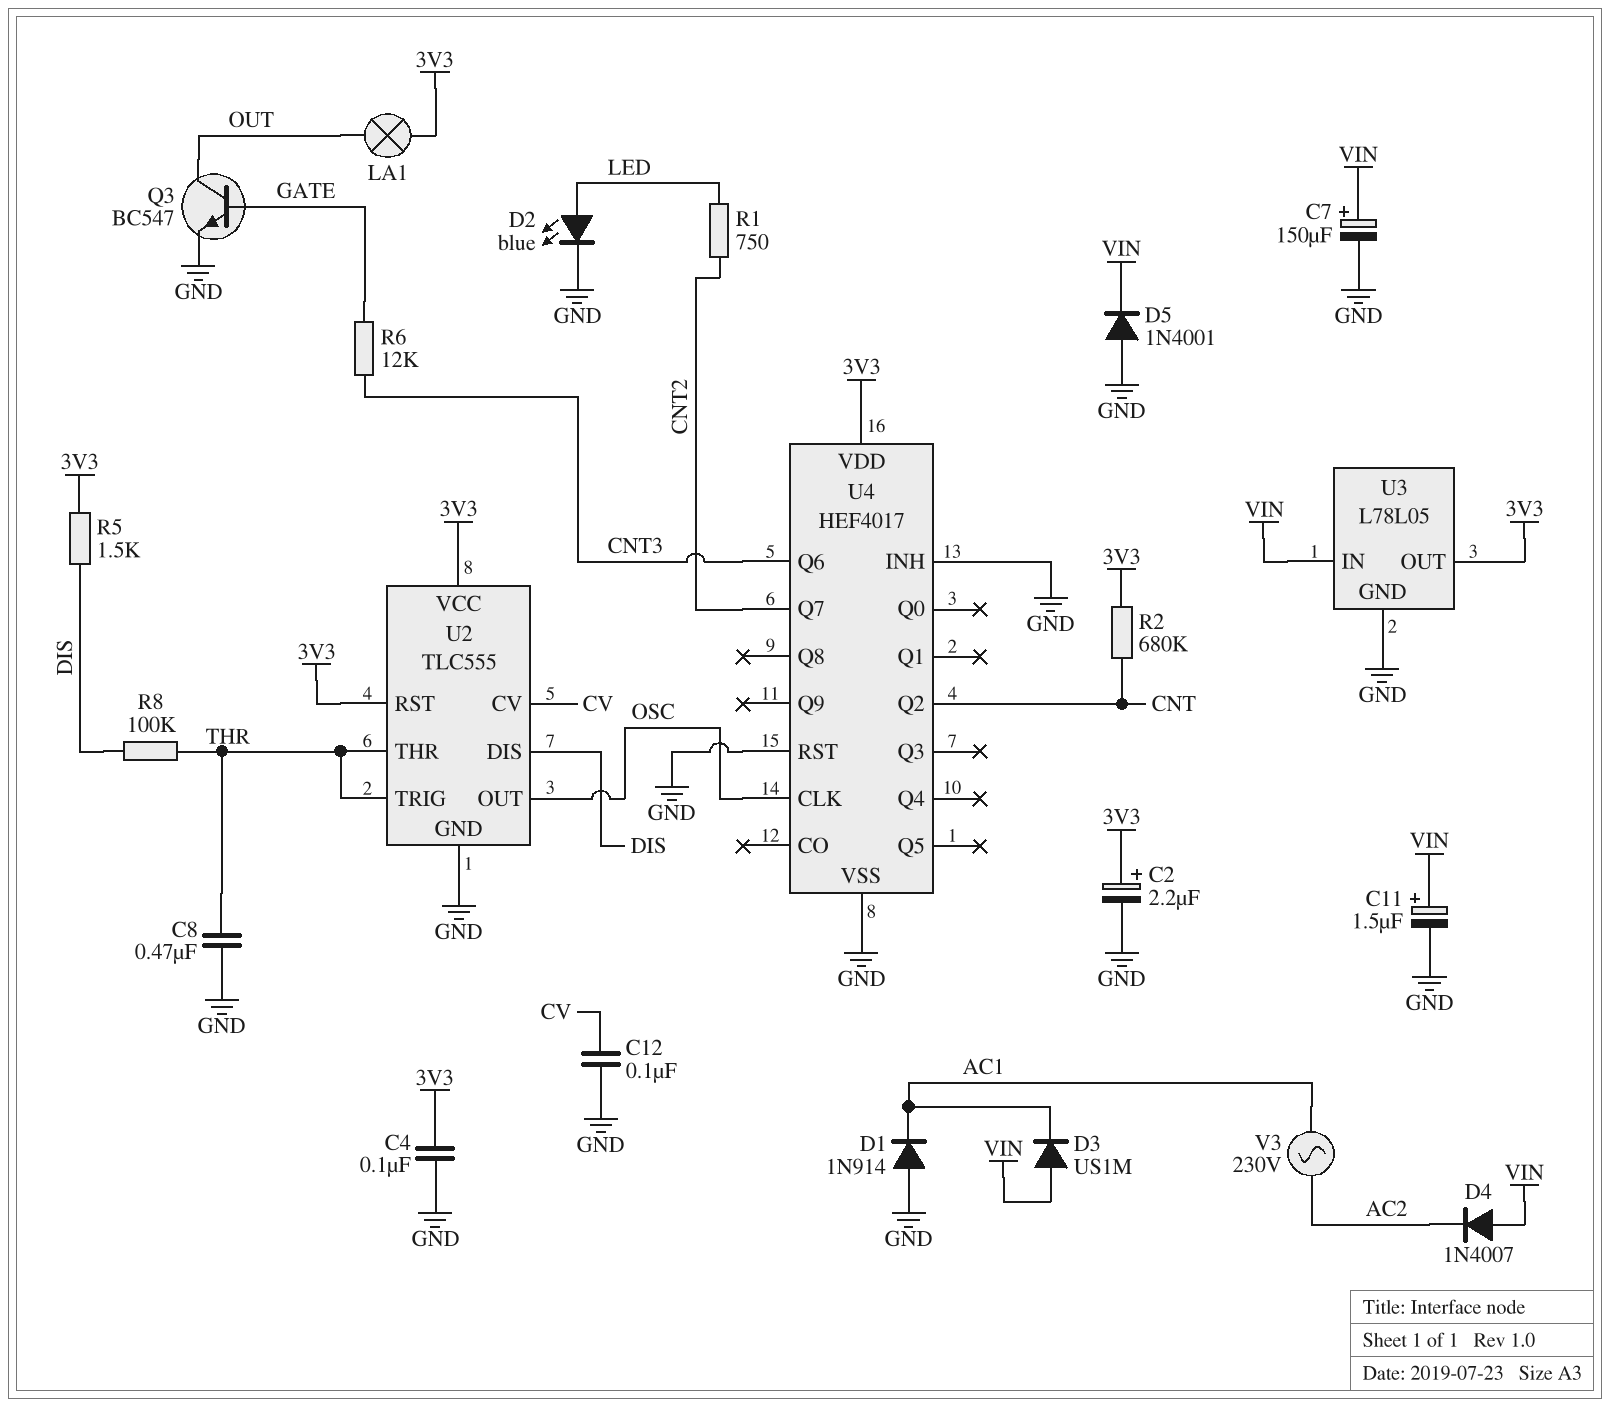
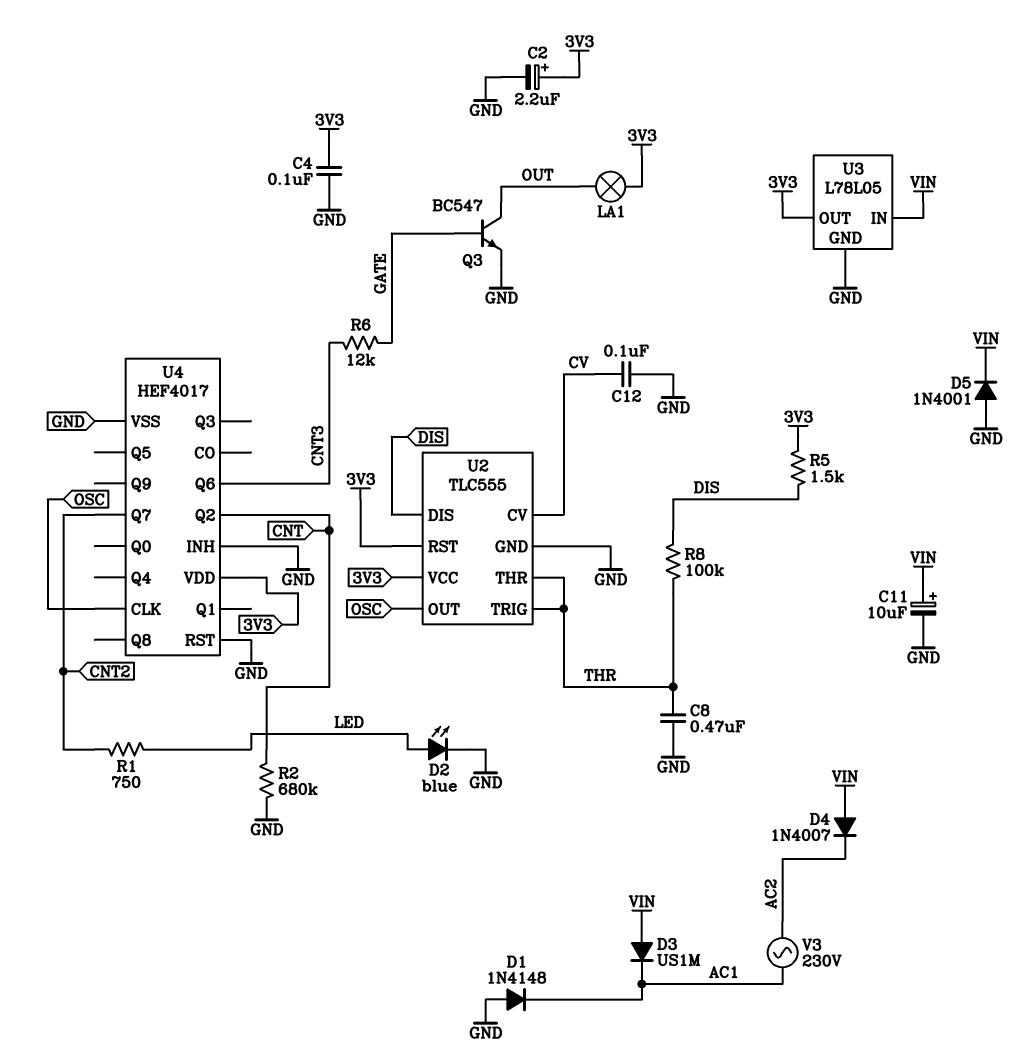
C7: 150uF (plus VIN, minus GND) -> none
C11: 1.5uF (plus VIN, minus GND) -> 10uF (plus VIN, minus GND)
D1: diode 1N914 (A GND, K AC1) -> diode 1N4148 (A GND, K AC1)
R2: 680k (3V3, CNT) -> 680k (CNT, GND)

